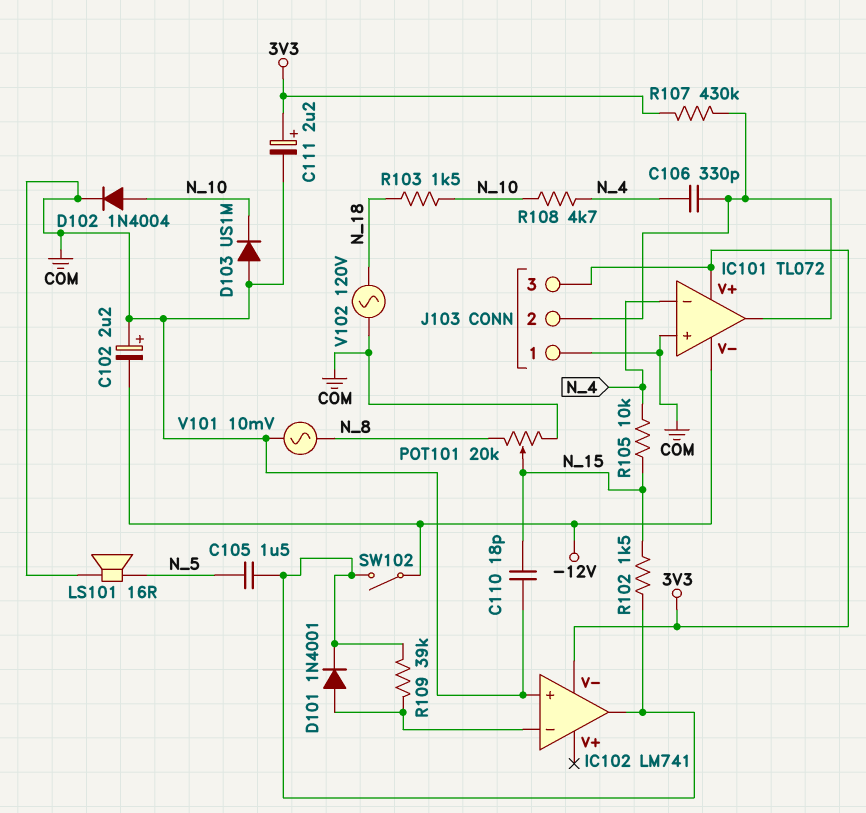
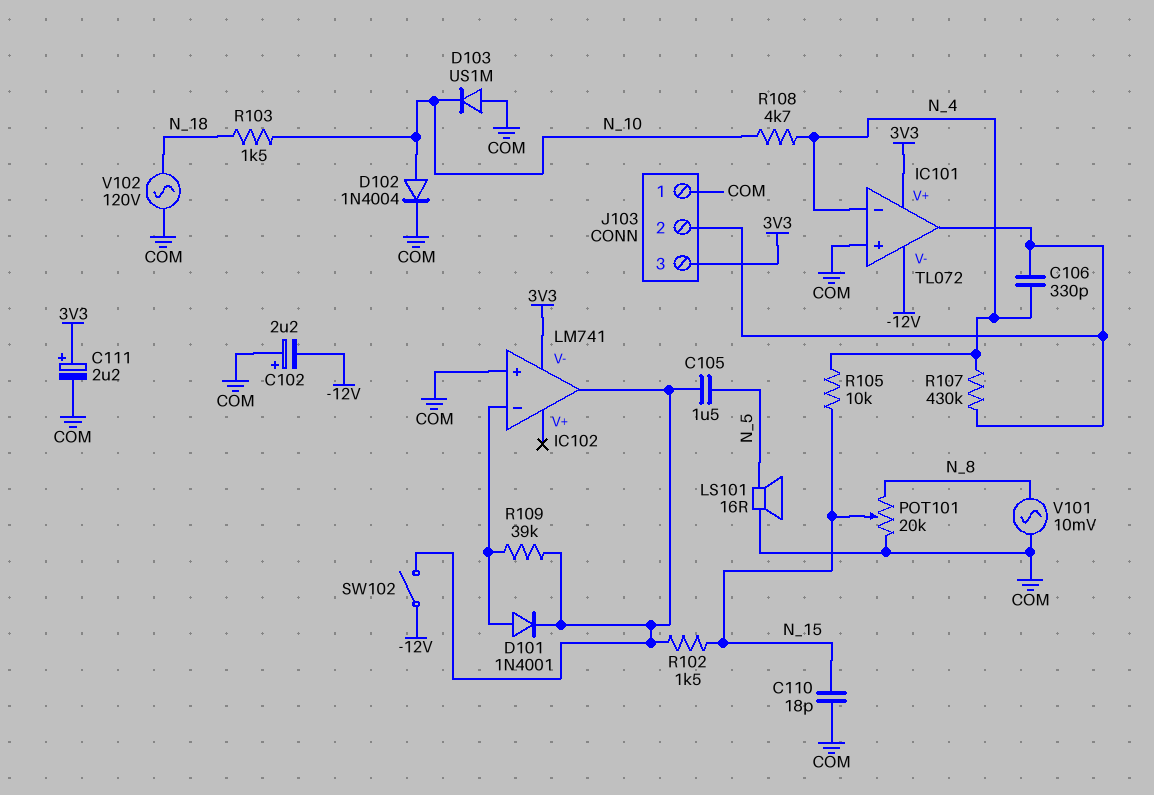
R107: 430k (3V3, IC101/out) -> 430k (IC101/out, N_4)

